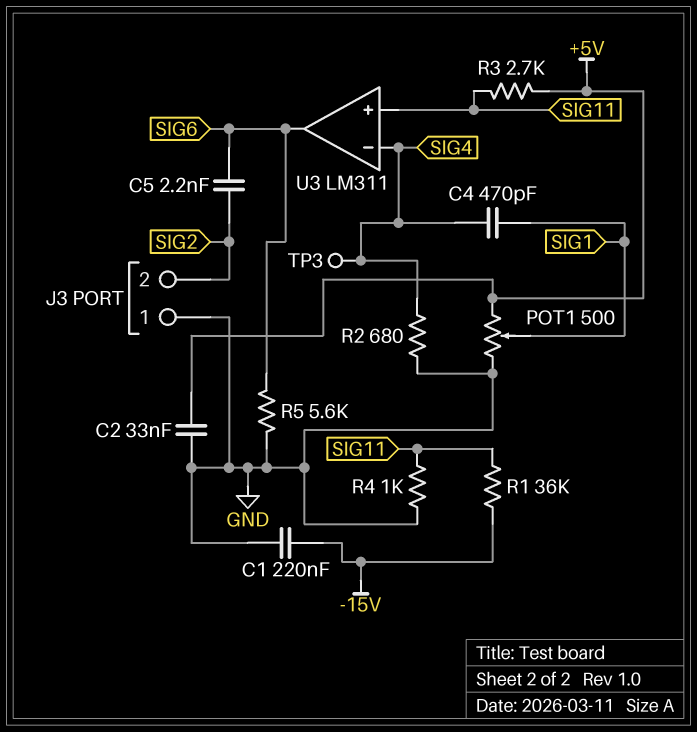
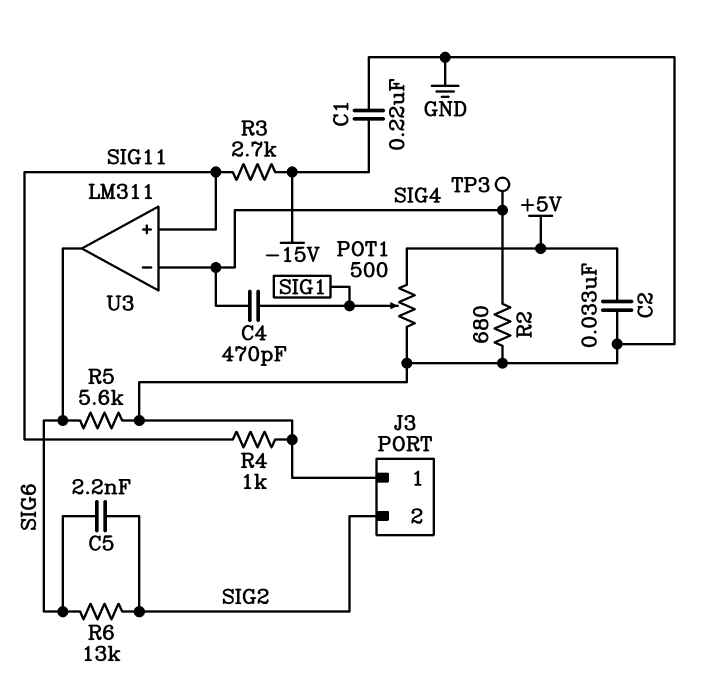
R1: 36k (-15V, SIG11) -> none
R3: 2.7k (+5V, SIG11) -> 2.7k (-15V, SIG11)
R6: none -> 13k (SIG2, SIG6)

